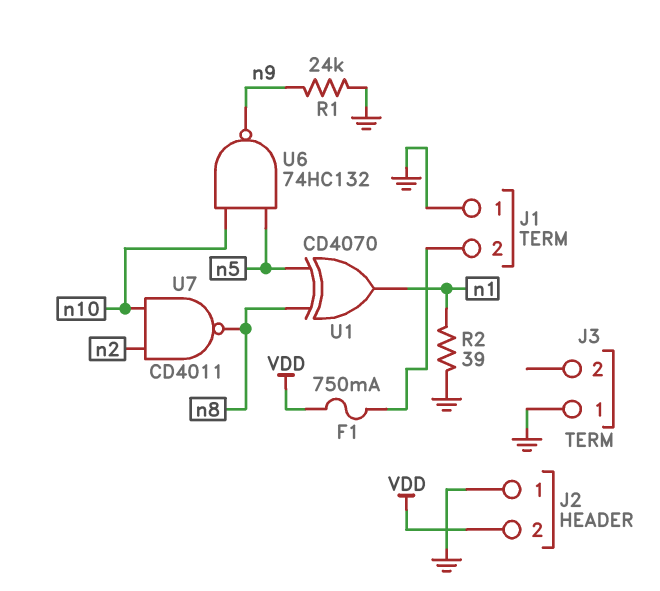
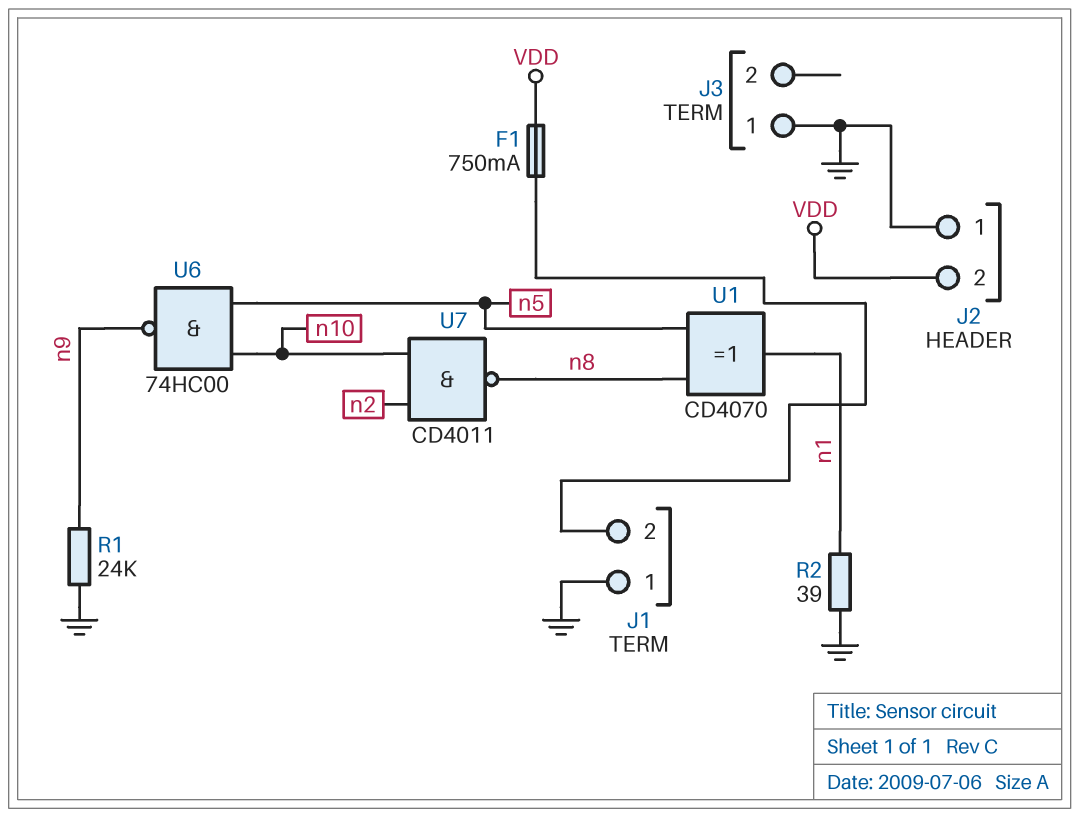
U6: NAND 74HC132 (in n5, in n10, out n9) -> NAND 74HC00 (in n5, in n10, out n9)

